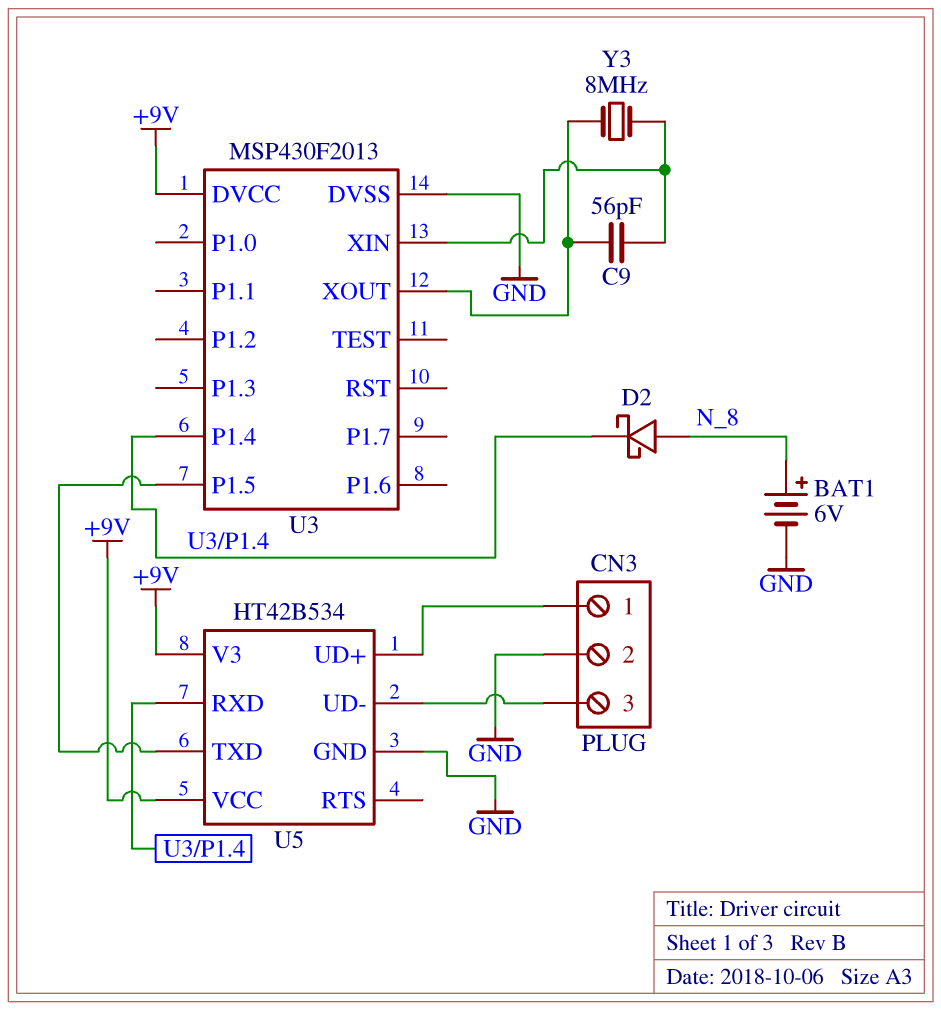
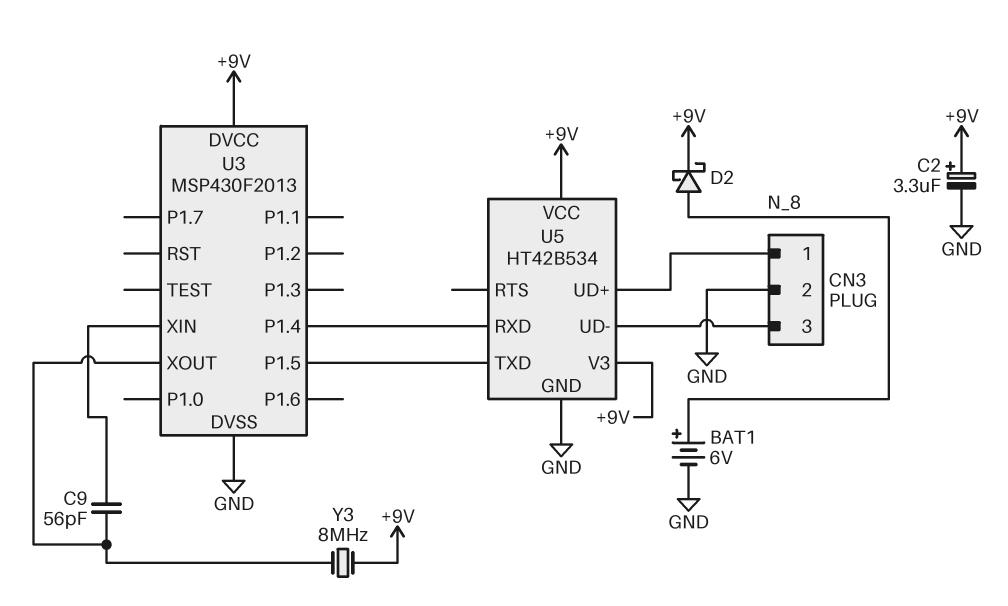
C2: none -> 3.3uF (plus +9V, minus GND)
D2: schottky (A N_8, K U3/P1.4) -> schottky (A N_8, K +9V)
Y3: 8MHz (U3/XIN, U3/XOUT) -> 8MHz (+9V, U3/XOUT)

